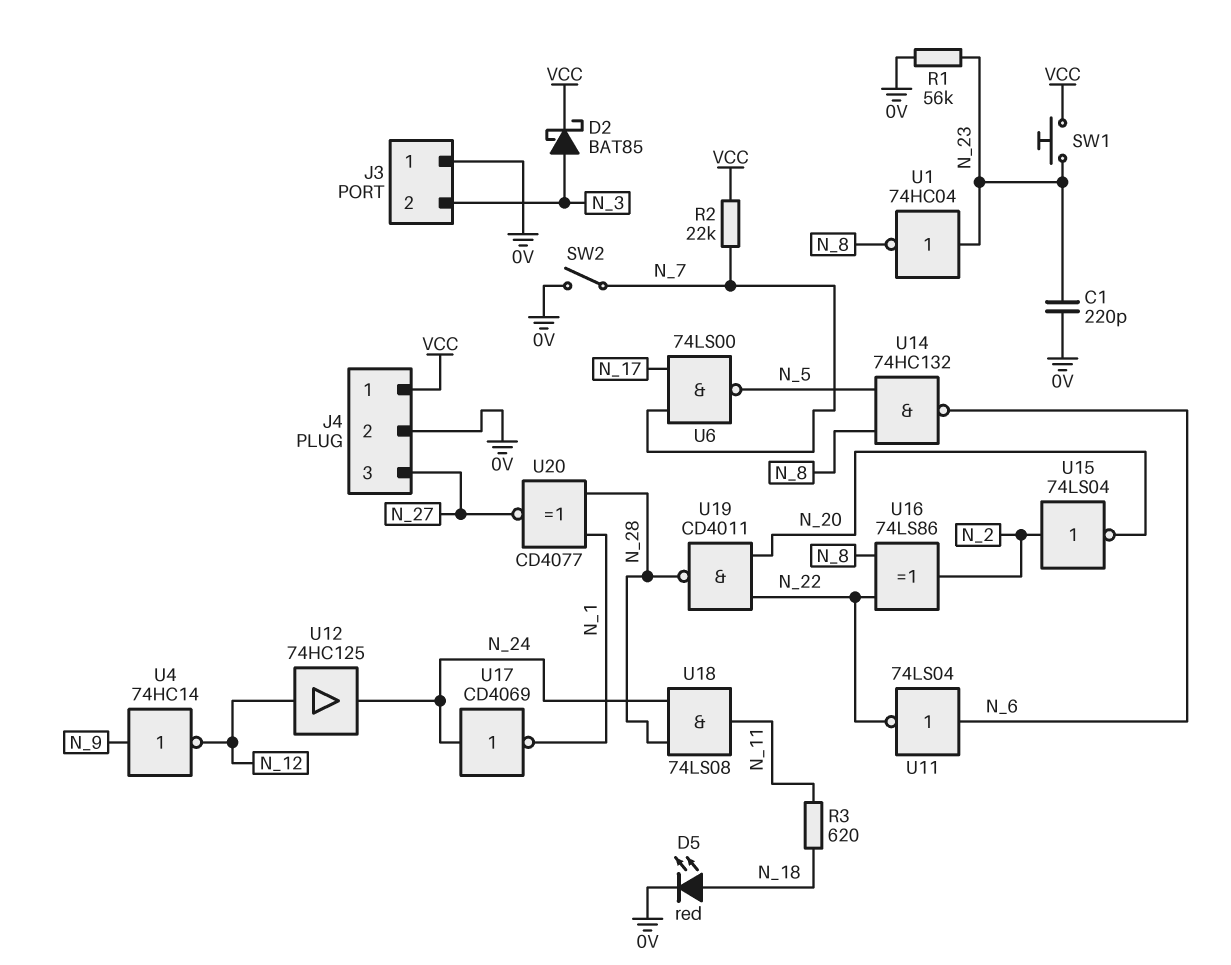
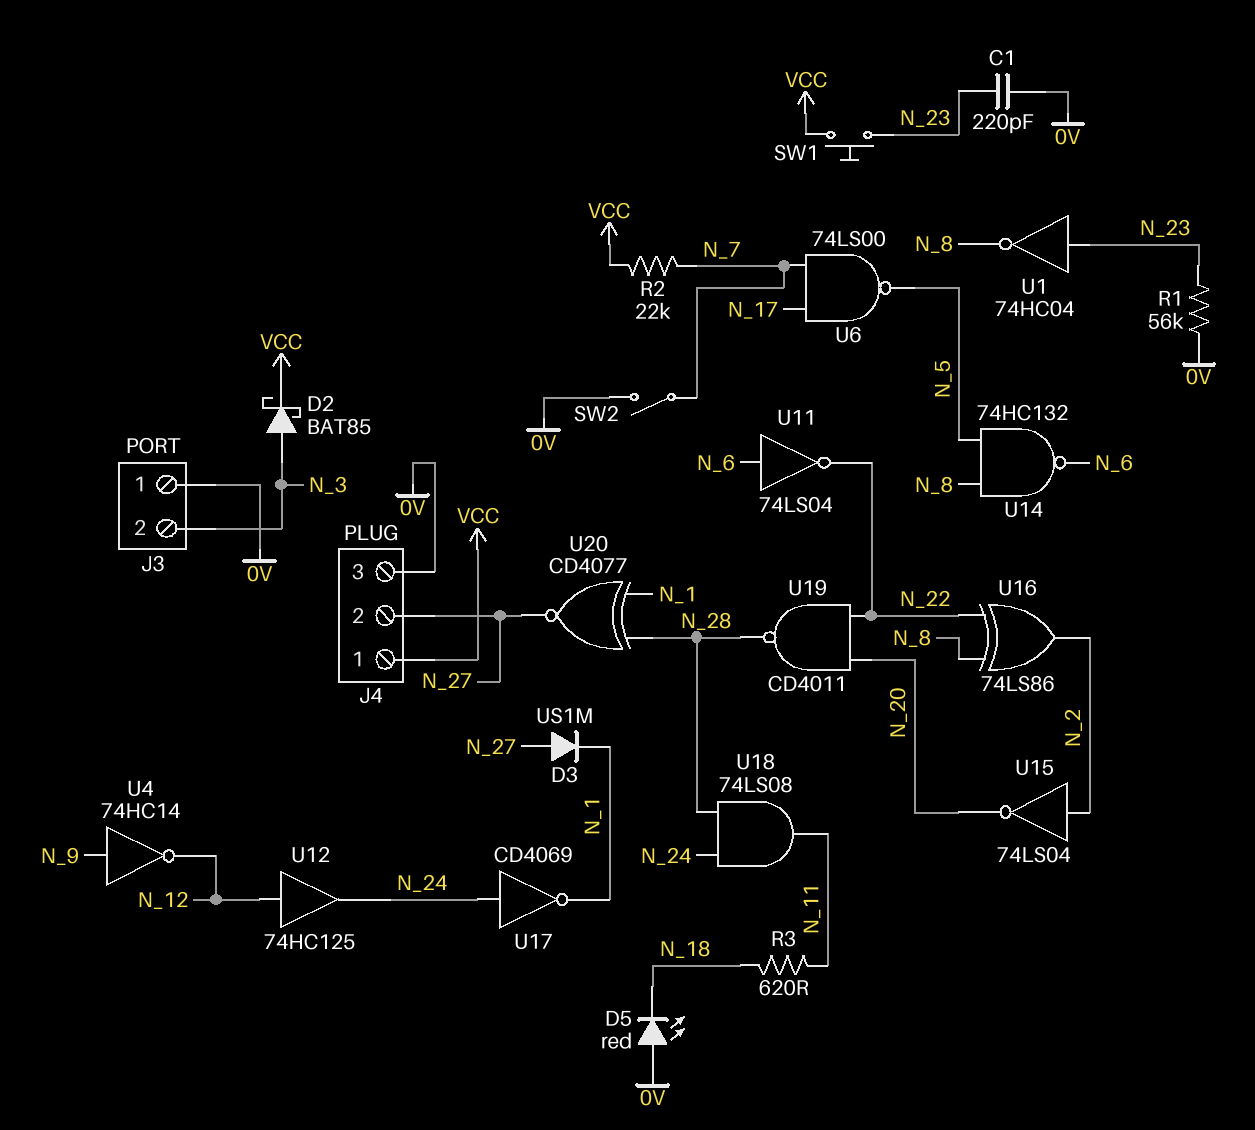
D3: none -> diode US1M (A N_27, K N_1)
D5: LED red (A N_18, K 0V) -> LED red (A 0V, K N_18)
J4 pin 2: 0V -> N_27
J4 pin 3: N_27 -> 0V

